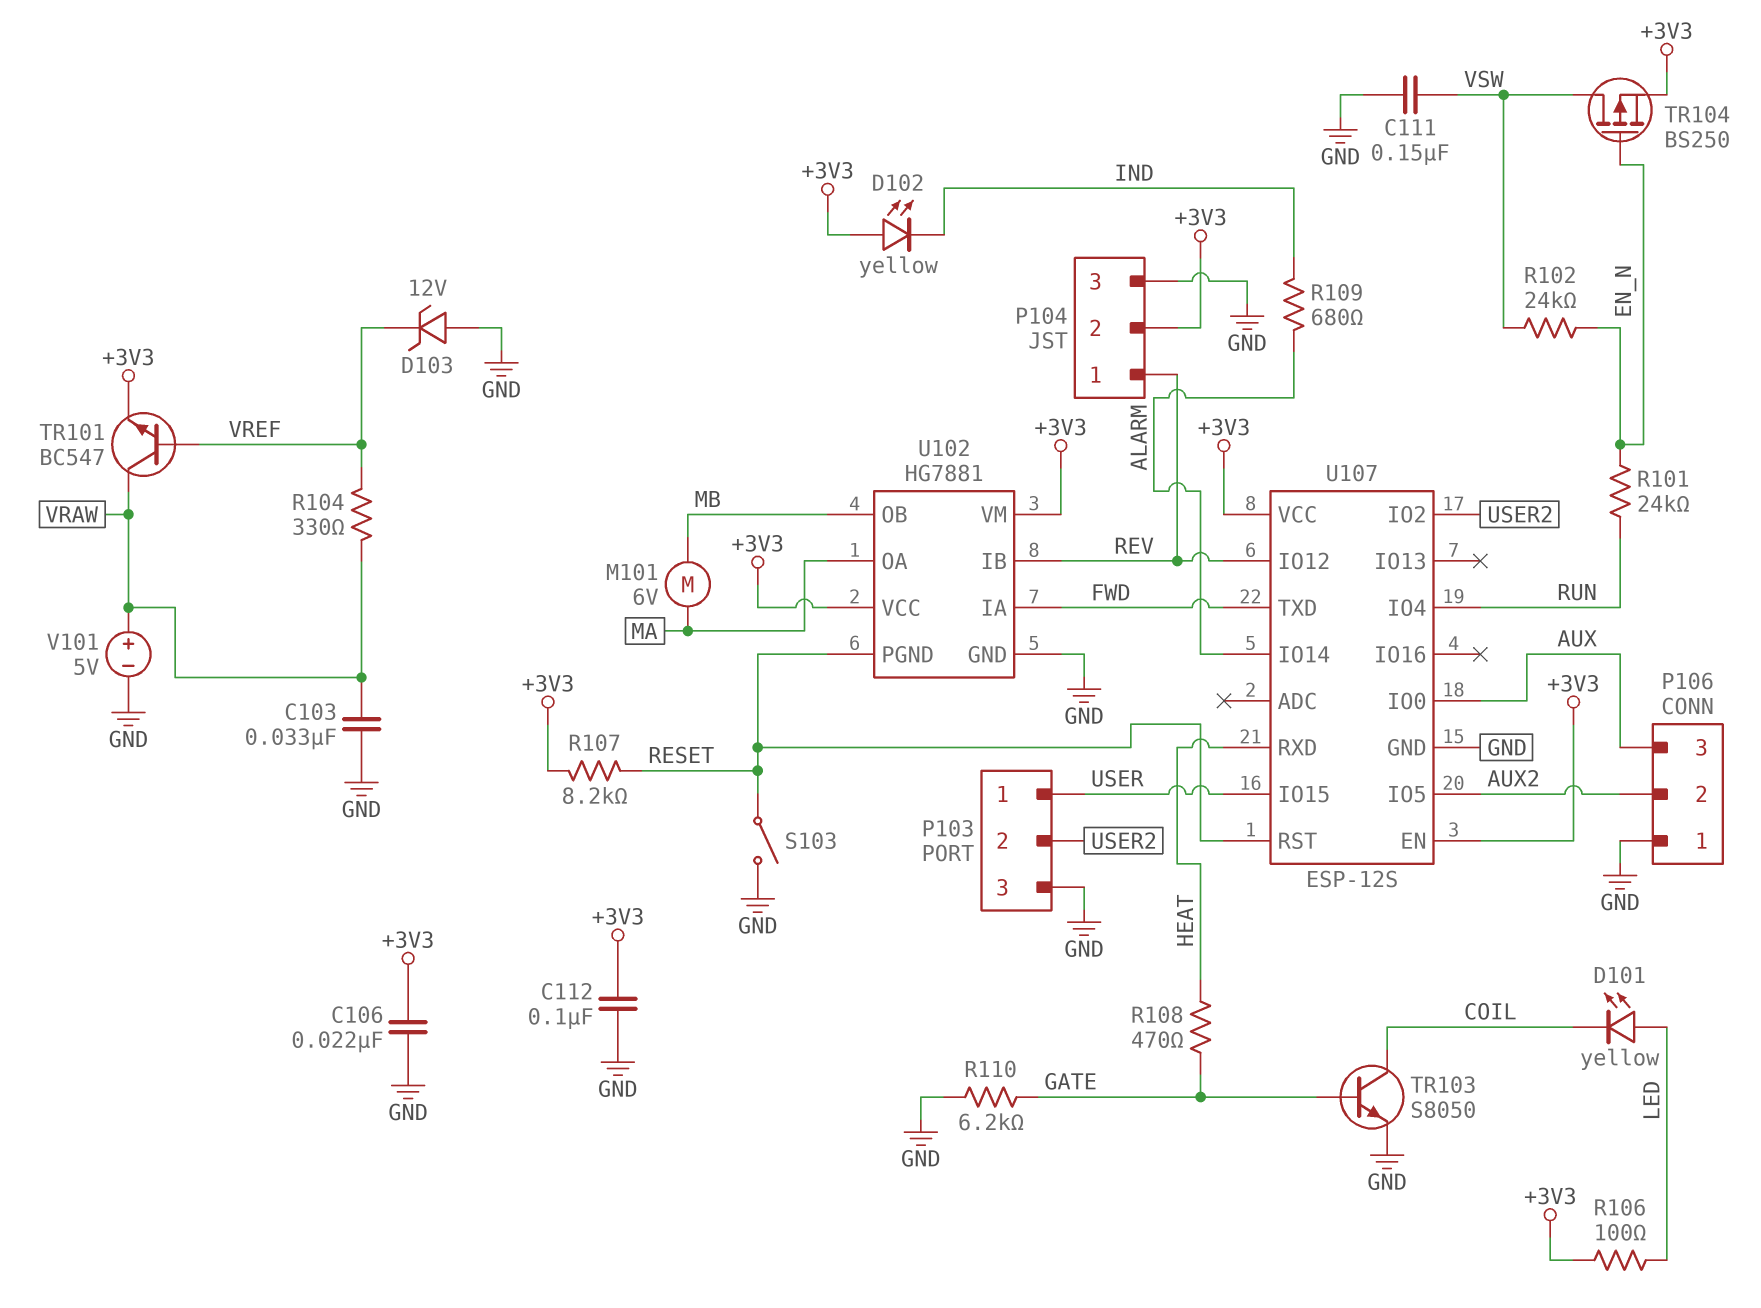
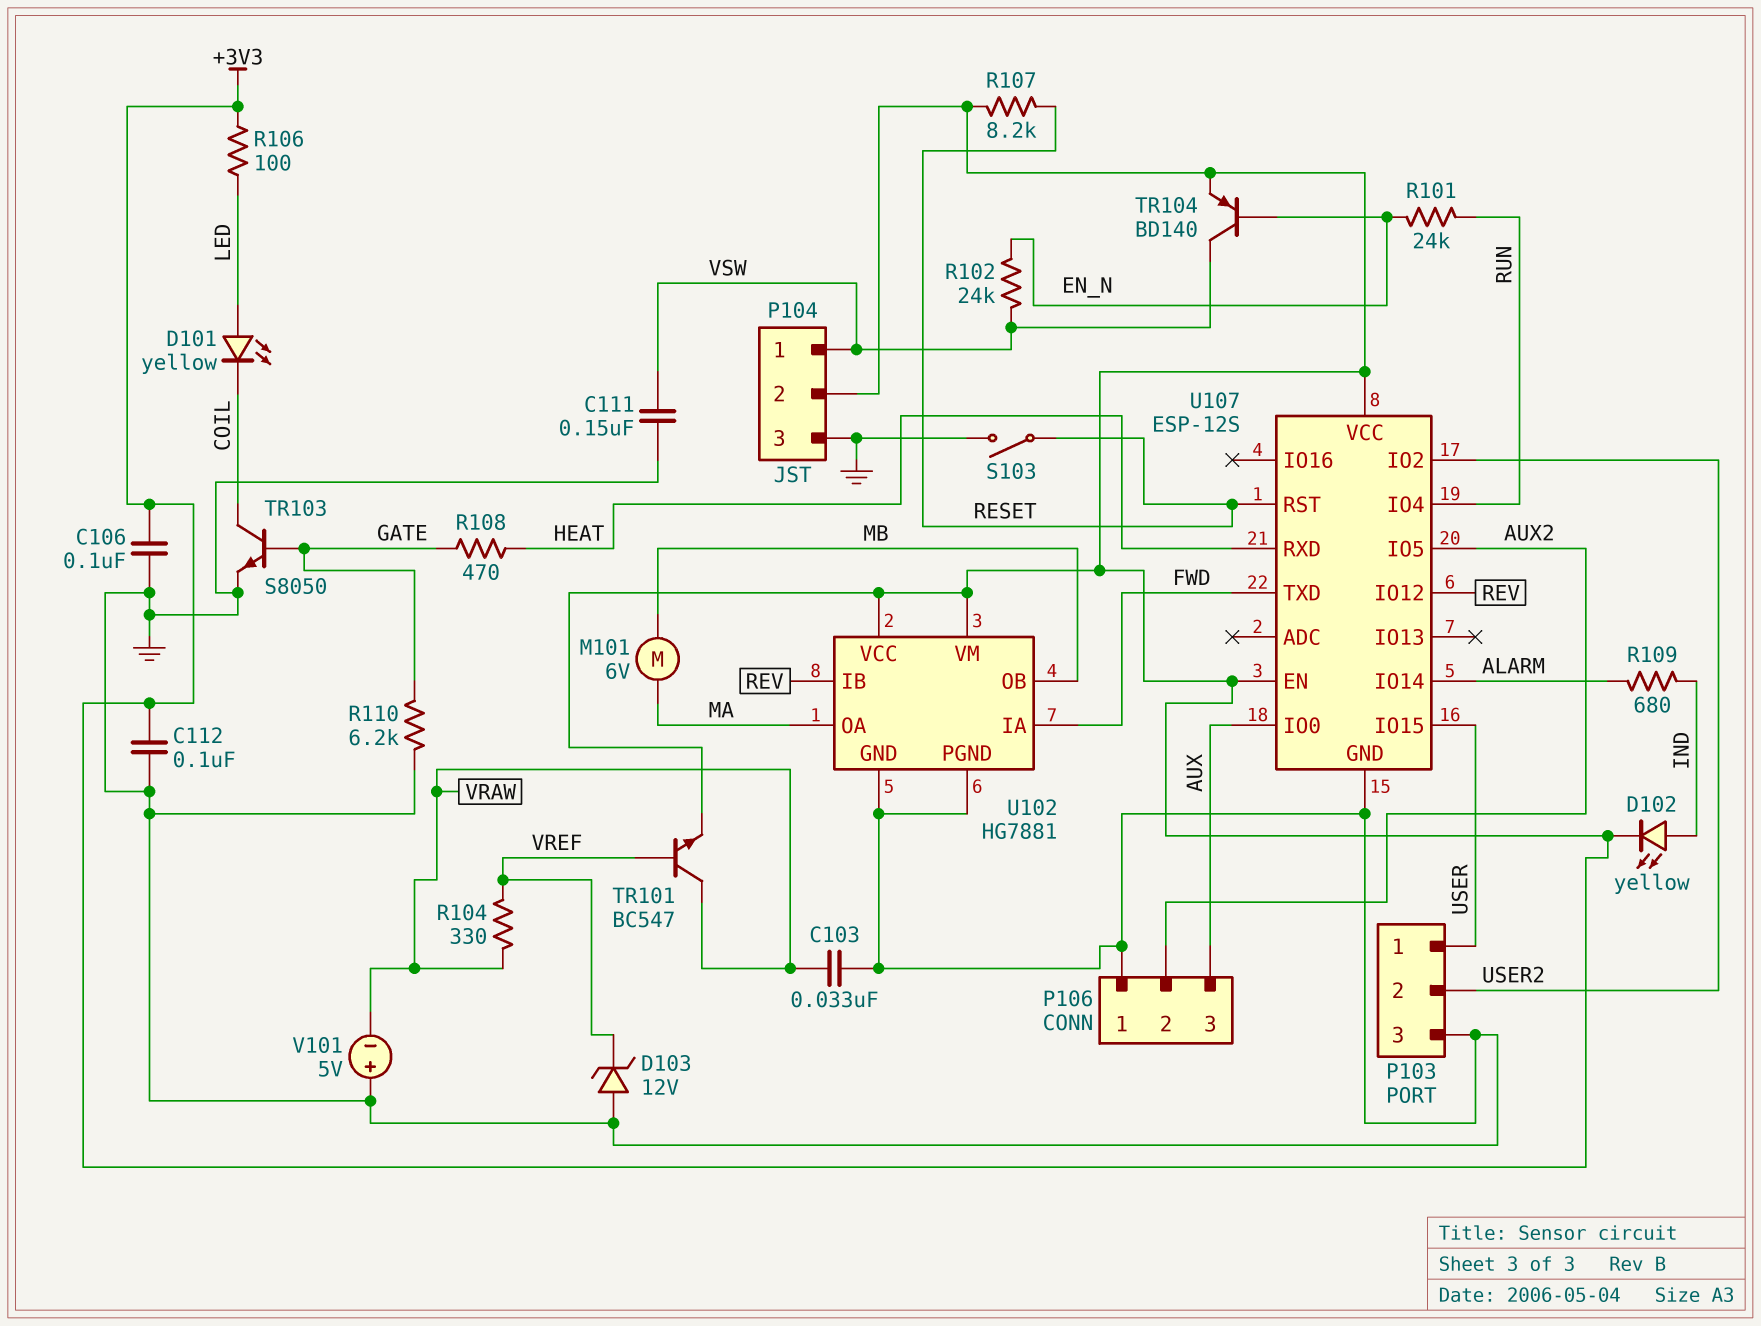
C106: 22nF (+3V3, GND) -> 100nF (+3V3, GND)
D102: LED yellow (A +3V3, K IND) -> LED yellow (A IND, K +3V3)
P104 pin 1: REV -> VSW
TR104: PMOS BS250 (G EN_N, D VSW, S +3V3) -> PNP BD140 (B EN_N, C VSW, E +3V3)
U102 pin PGND: RESET -> GND
V101: 5V (plus VRAW, minus GND) -> 5V (plus GND, minus VRAW)

